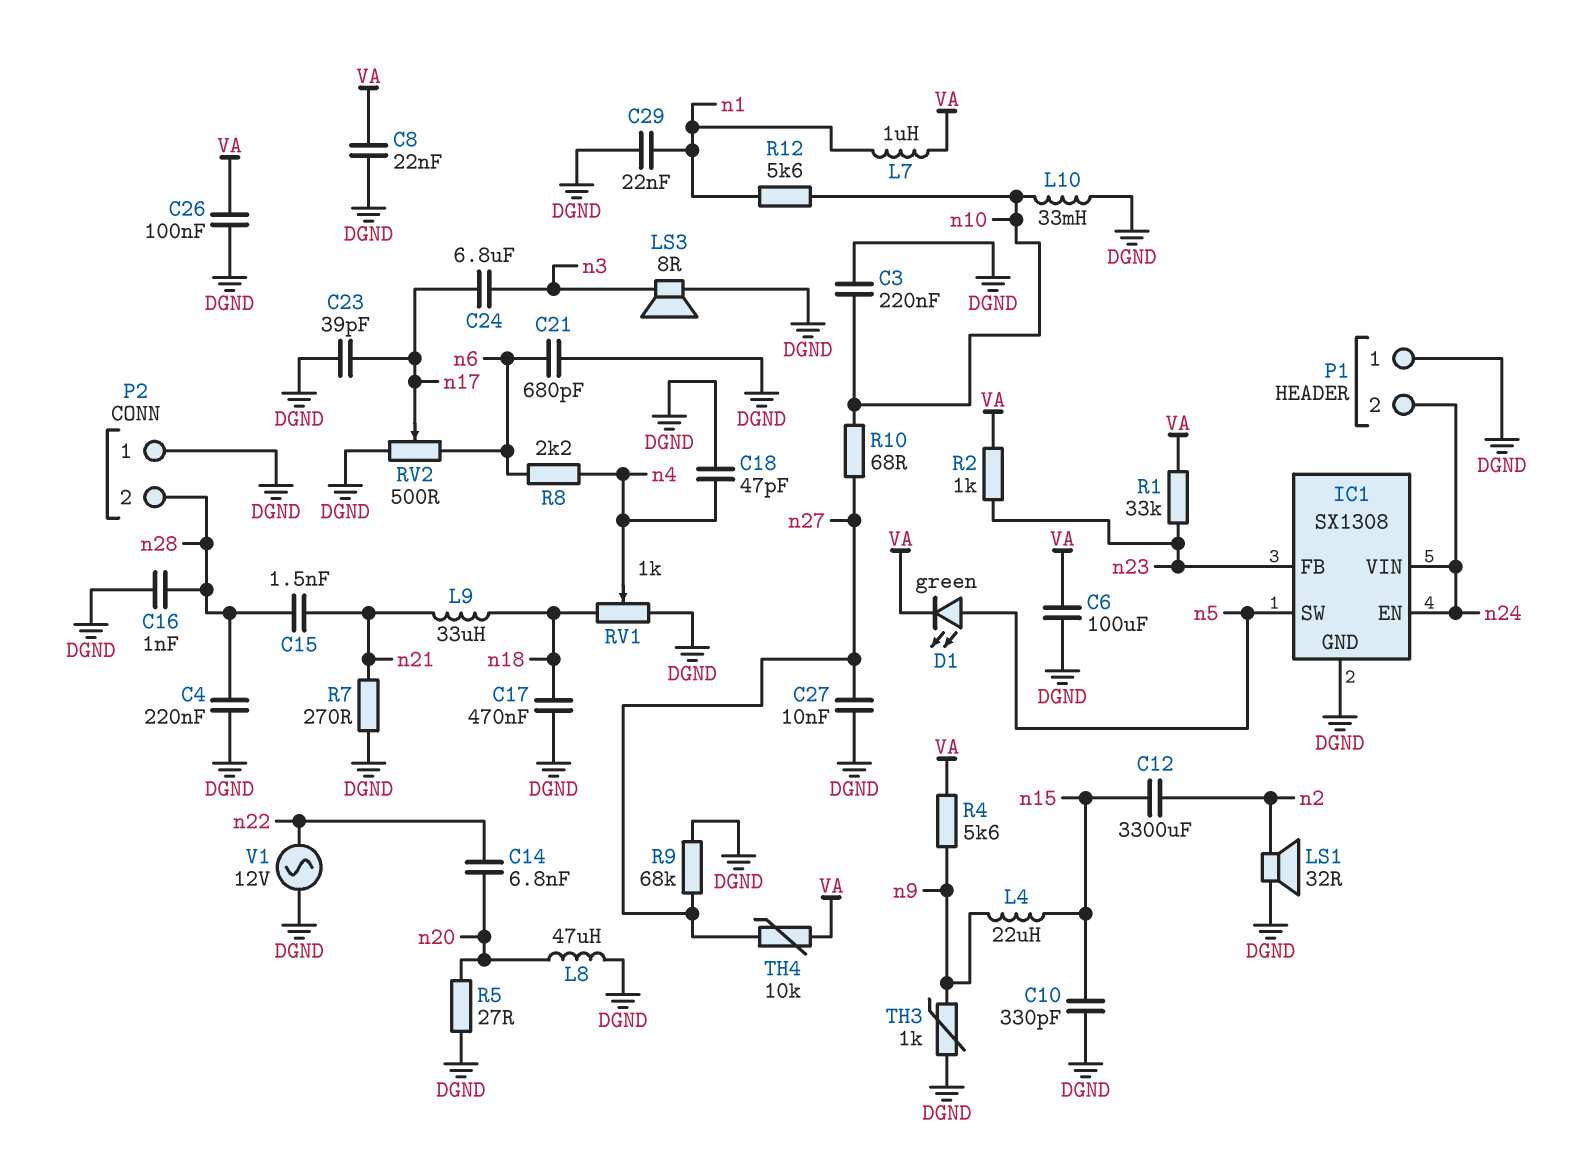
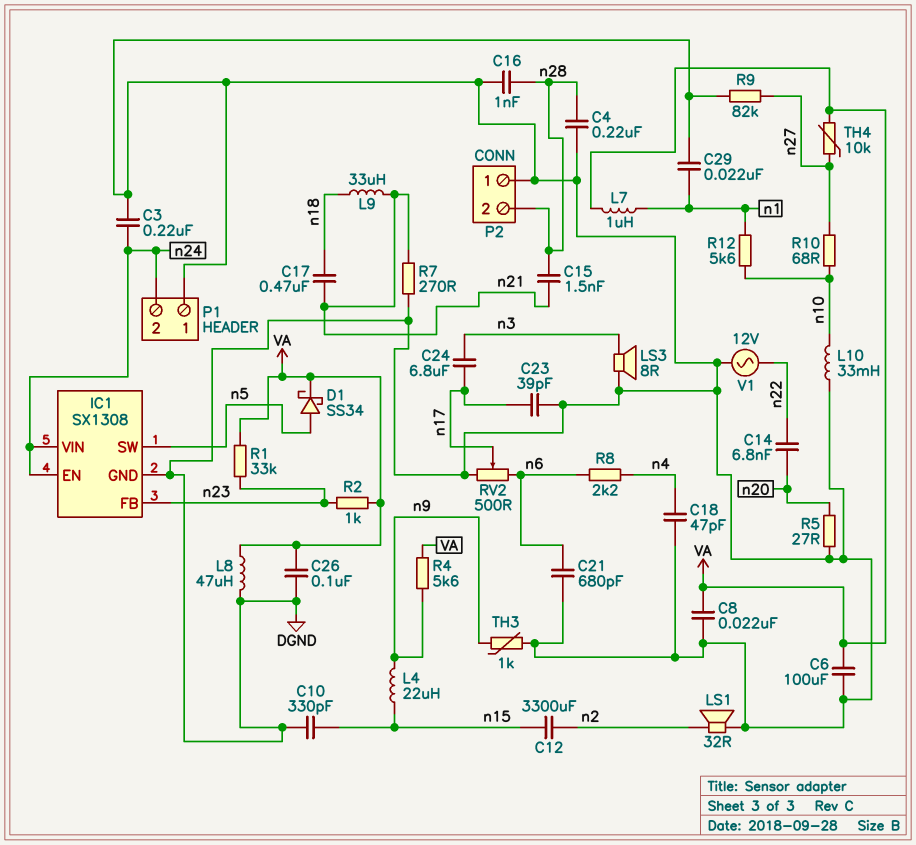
C3: 220nF (DGND, n10) -> 220nF (DGND, n24)
C17: 470nF (DGND, n18) -> 470nF (n18, n21)
C27: 10nF (DGND, n27) -> none
D1: LED green (A n5, K VA) -> schottky SS34 (A n5, K VA)
L8: 47uH (DGND, n20) -> 47uH (DGND, VA)
R9: 68k (DGND, n27) -> 82k (DGND, n27)
RV1: 1k (DGND, n18, wiper n4) -> none

